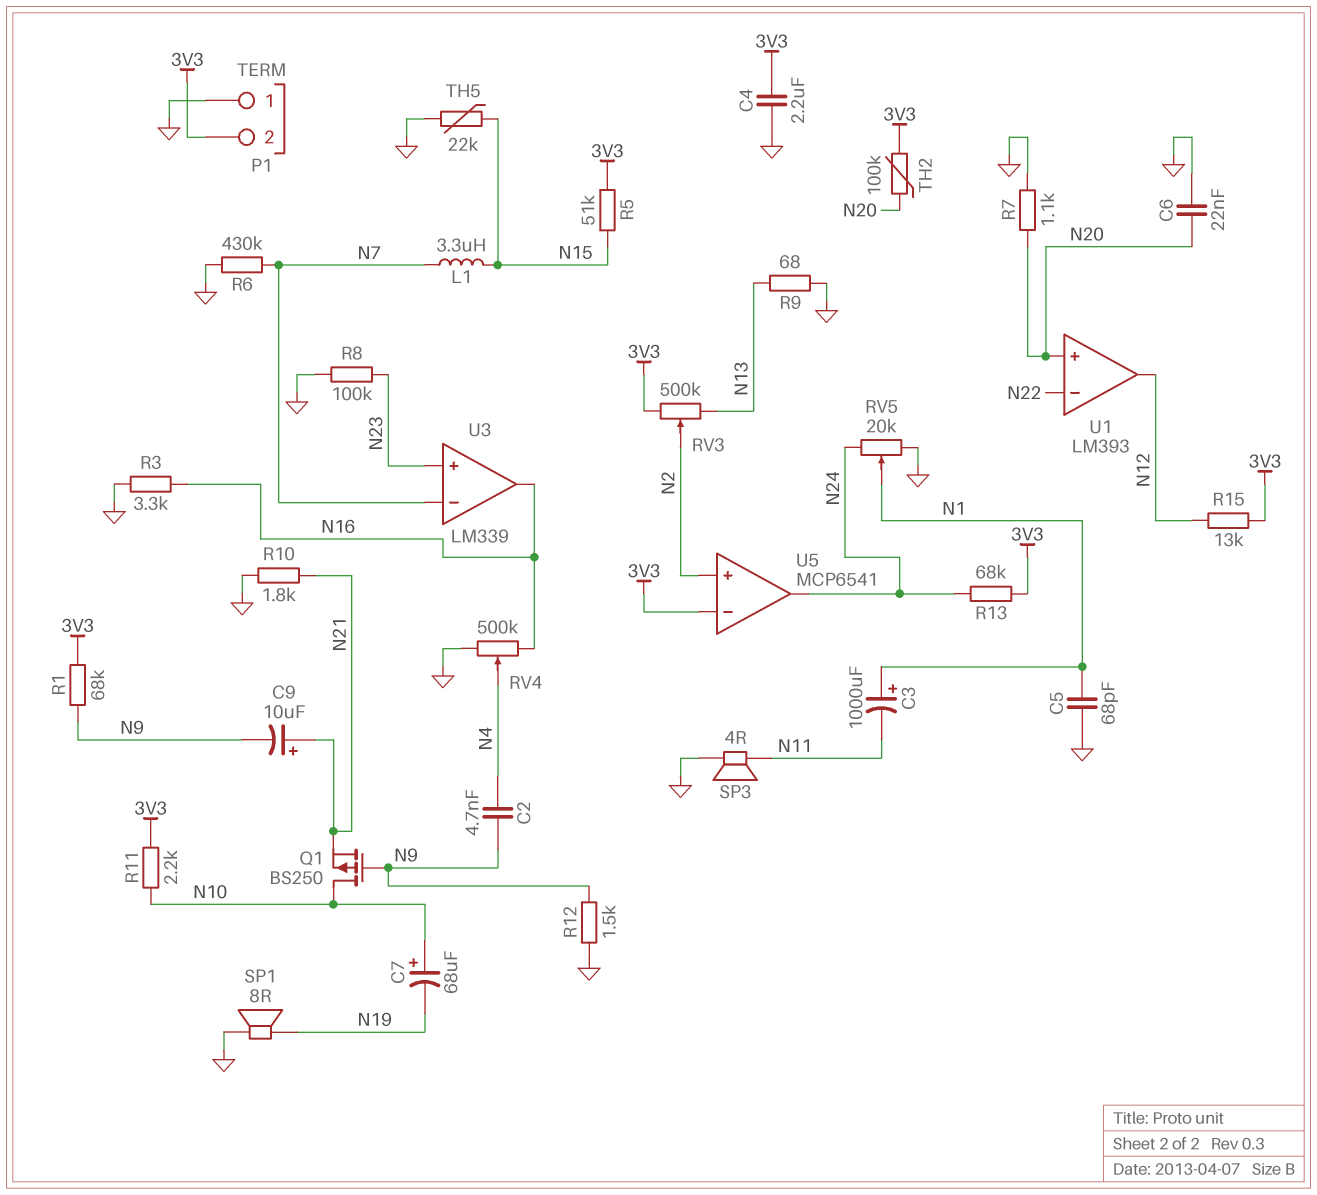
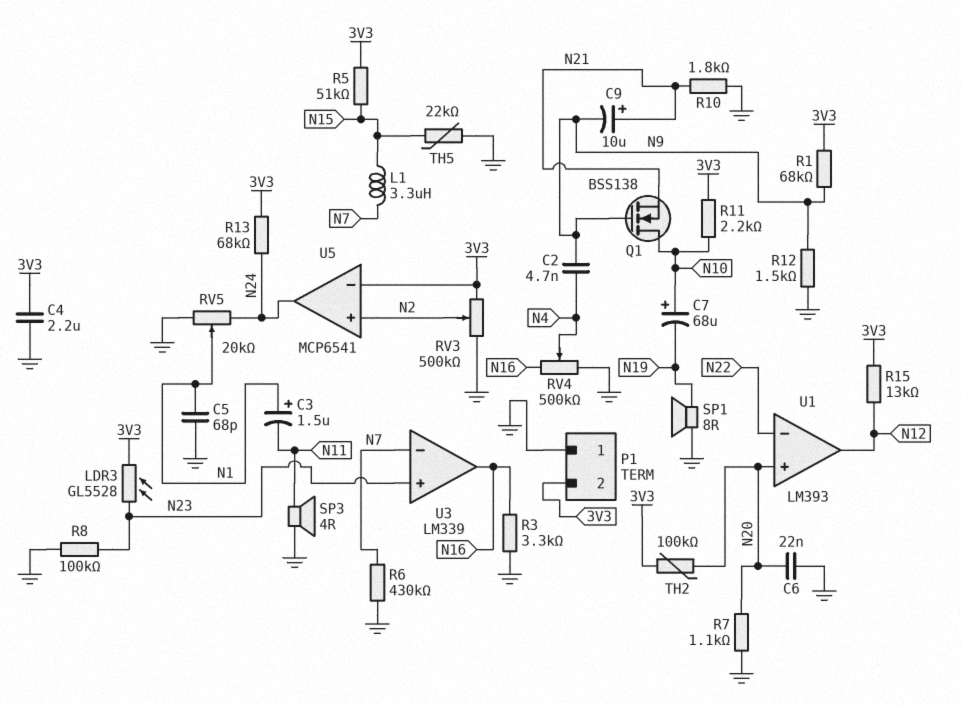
C3: 1000uF (plus N1, minus N11) -> 1.5uF (plus N1, minus N11)
LDR3: none -> GL5528 (3V3, N23)
Q1: PMOS BS250 (G N9, D N10, S N21) -> NMOS BSS138 (G N9, D N10, S N21)
R9: 68 (GND, N13) -> none
RV3: 500k (3V3, N13, wiper N2) -> 500k (3V3, GND, wiper N2)

